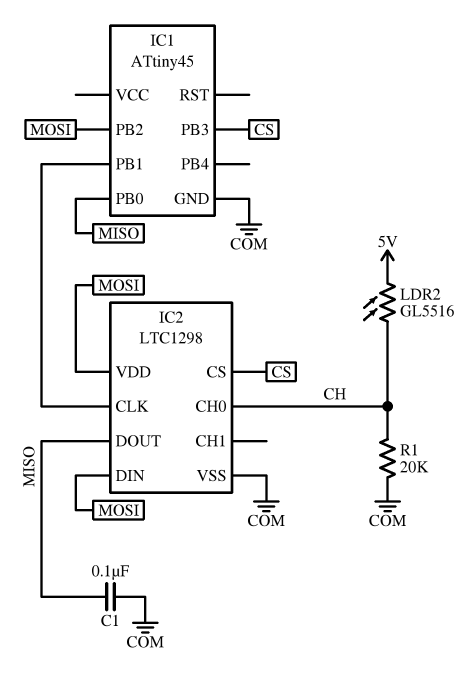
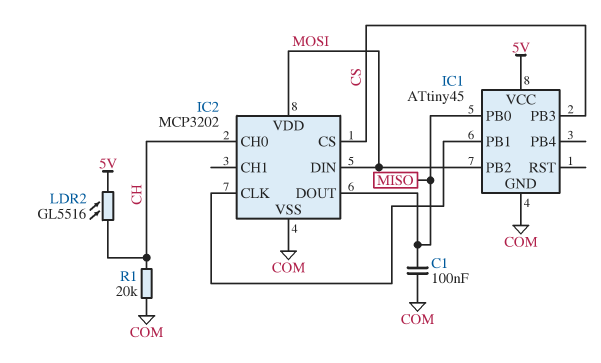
IC1 pin VCC: none -> 5V
IC2: LTC1298 -> MCP3202

